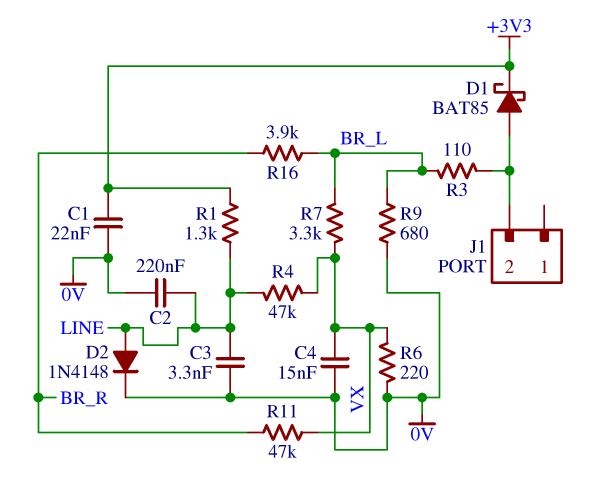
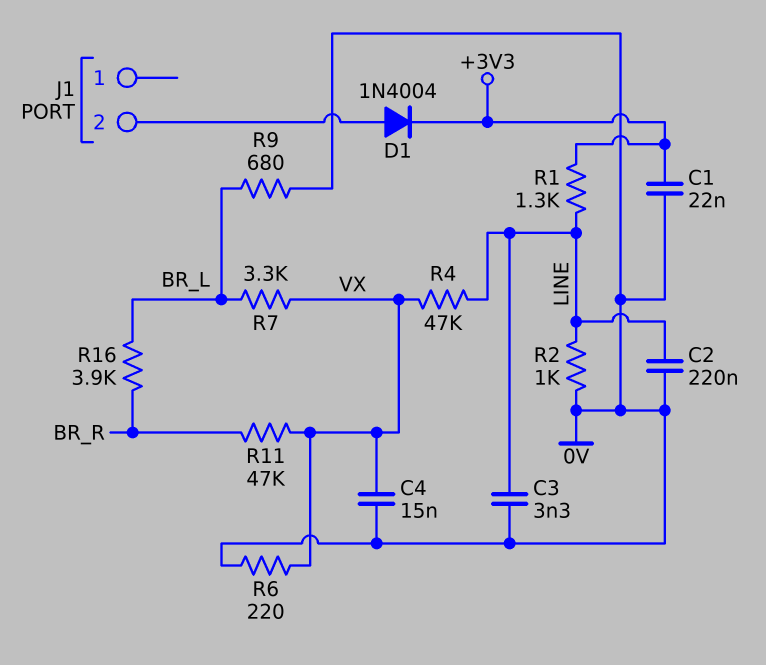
D1: schottky BAT85 (A J1/2, K +3V3) -> diode 1N4004 (A J1/2, K +3V3)
D2: diode 1N4148 (A LINE, K 0V) -> none
R2: none -> 1k (0V, LINE)
R3: 110 (BR_L, J1/2) -> none

